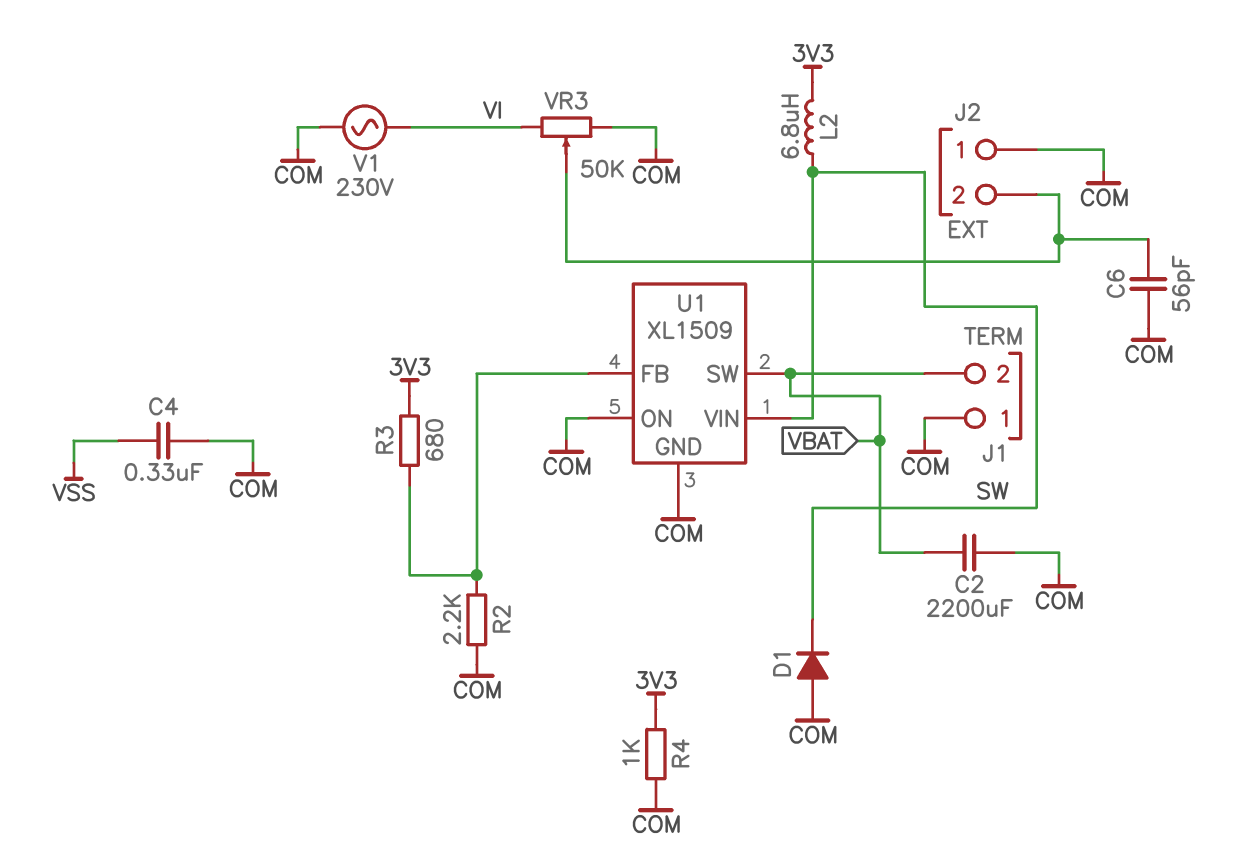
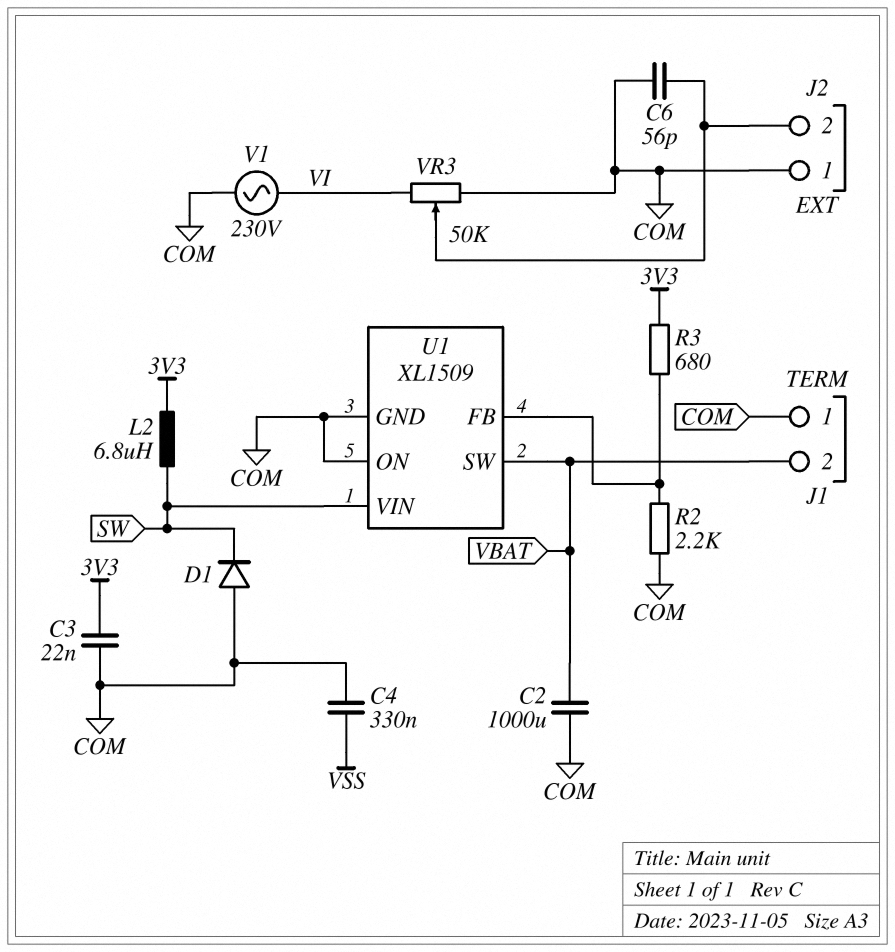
C2: 2200uF (COM, VBAT) -> 1000uF (COM, VBAT)
C3: none -> 22nF (3V3, COM)
R4: 1k (3V3, COM) -> none

